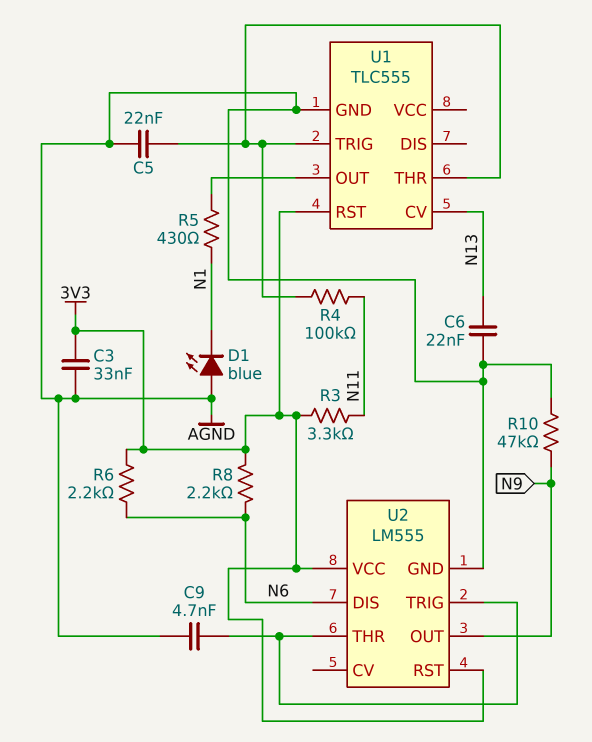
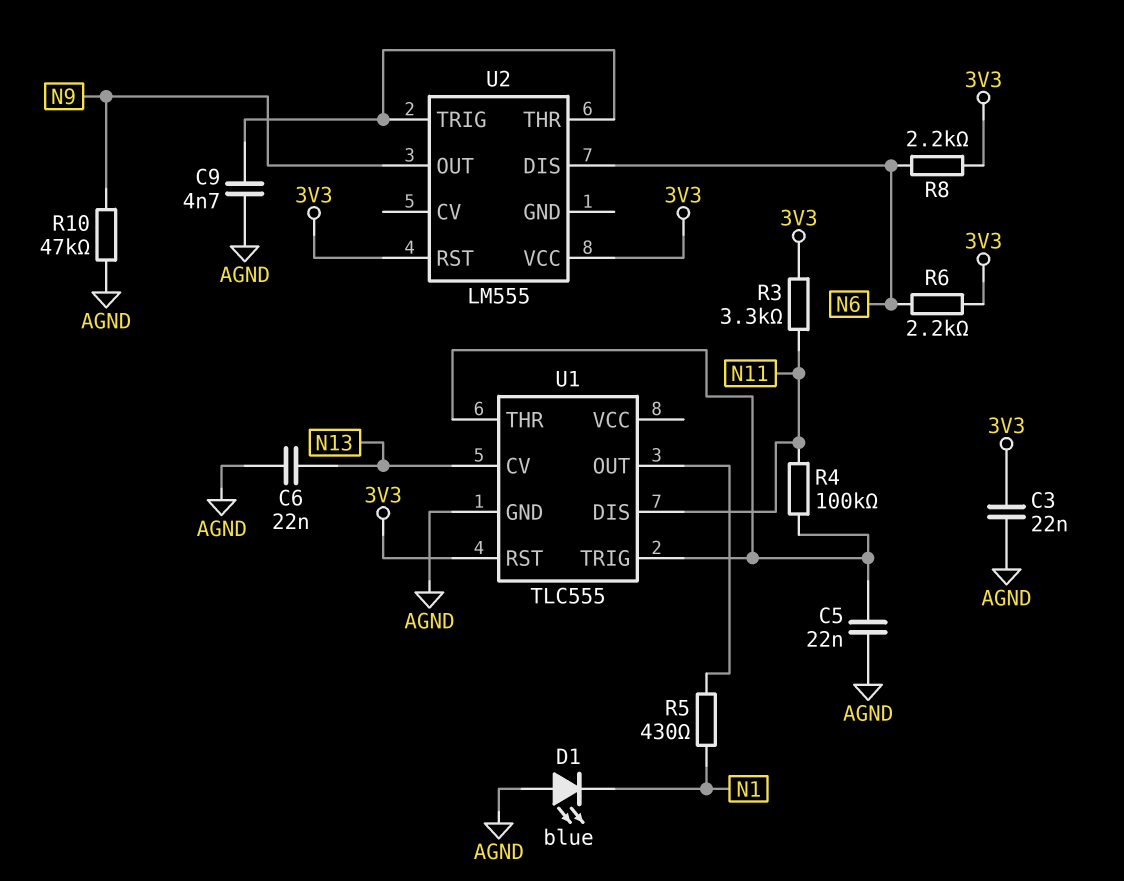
C3: 33nF (3V3, AGND) -> 22nF (3V3, AGND)
U1 pin DIS: none -> N11
U2 pin GND: AGND -> none

